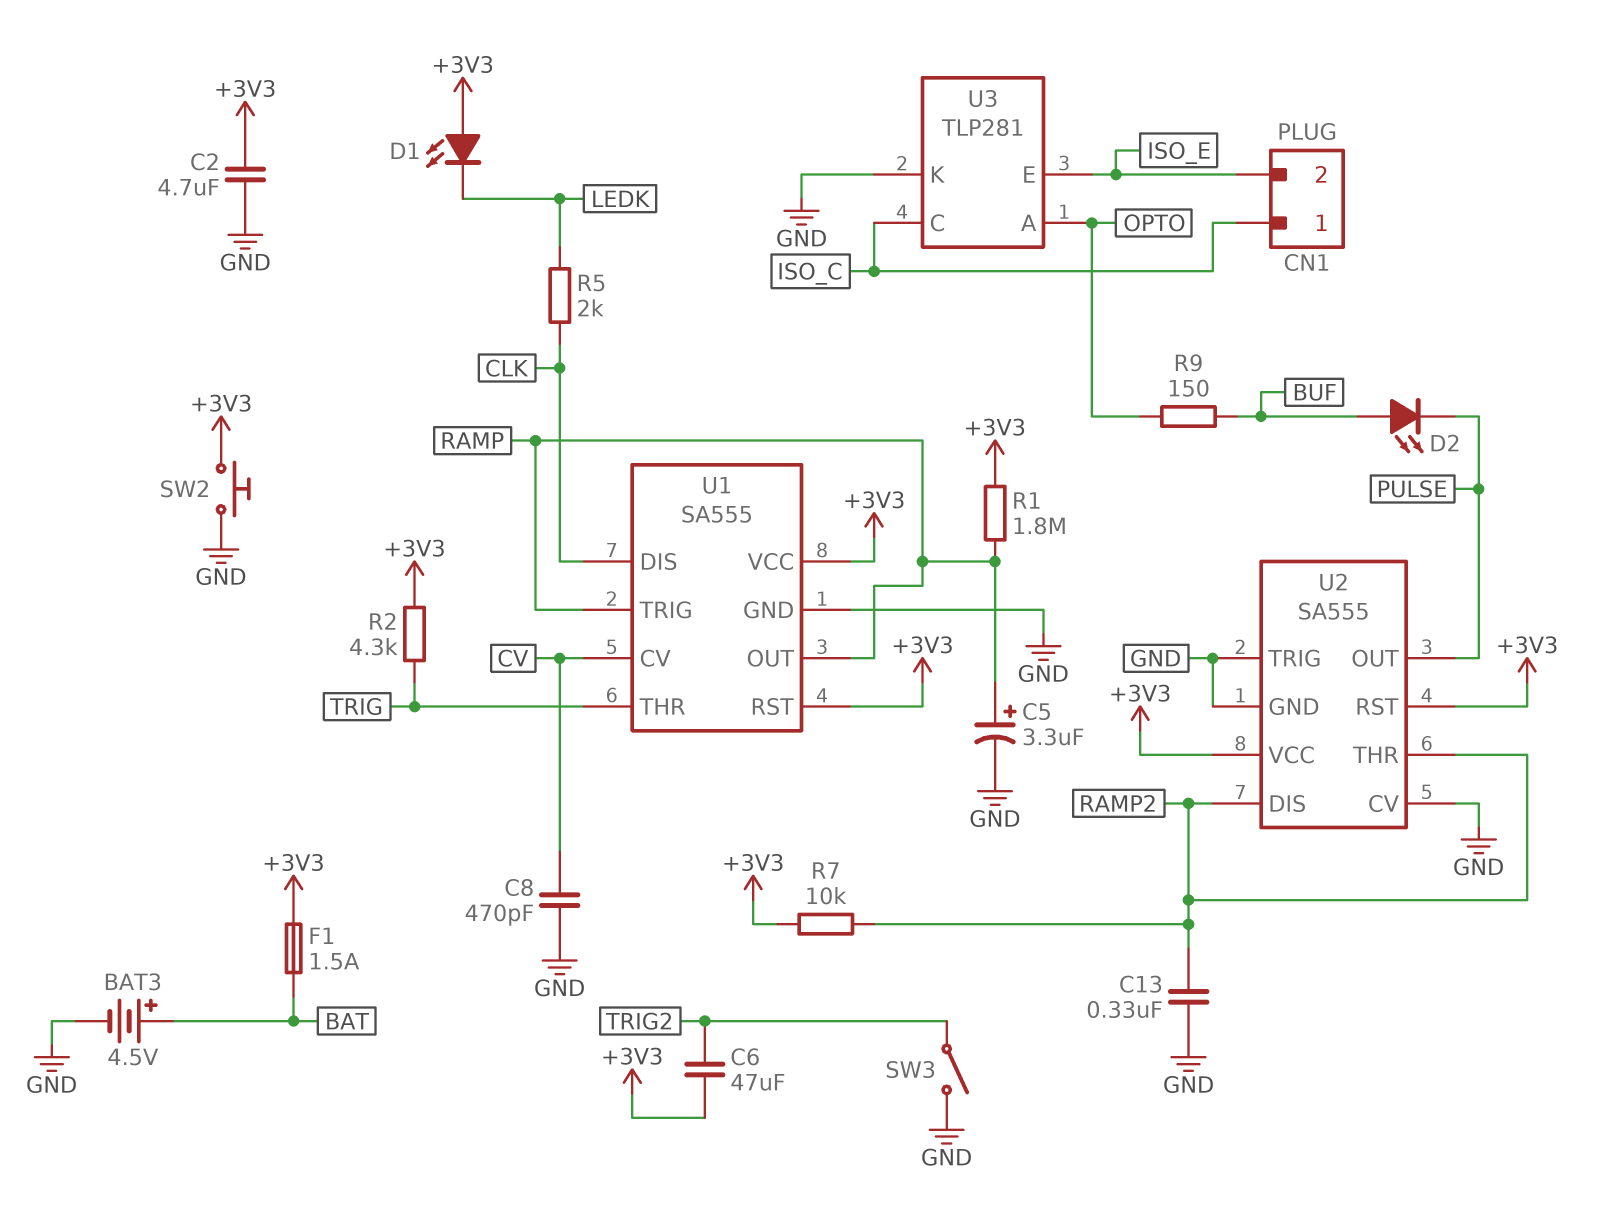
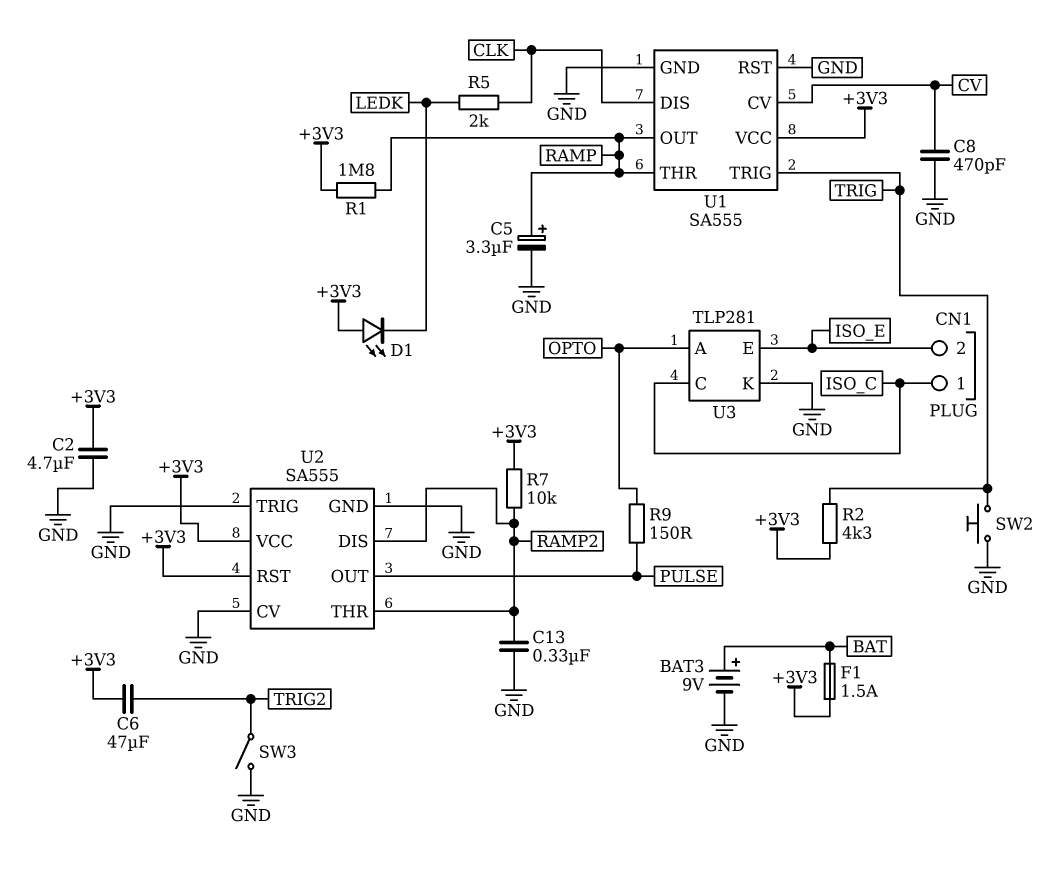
BAT3: 4.5V (plus BAT, minus GND) -> 9V (plus BAT, minus GND)
D2: LED (A BUF, K PULSE) -> none
R9: 150 (BUF, OPTO) -> 150 (OPTO, PULSE)
SW2: button (+3V3, GND) -> button (GND, TRIG)
U1 pin RST: +3V3 -> GND
U1 pin THR: TRIG -> RAMP
U1 pin TRIG: RAMP -> TRIG

